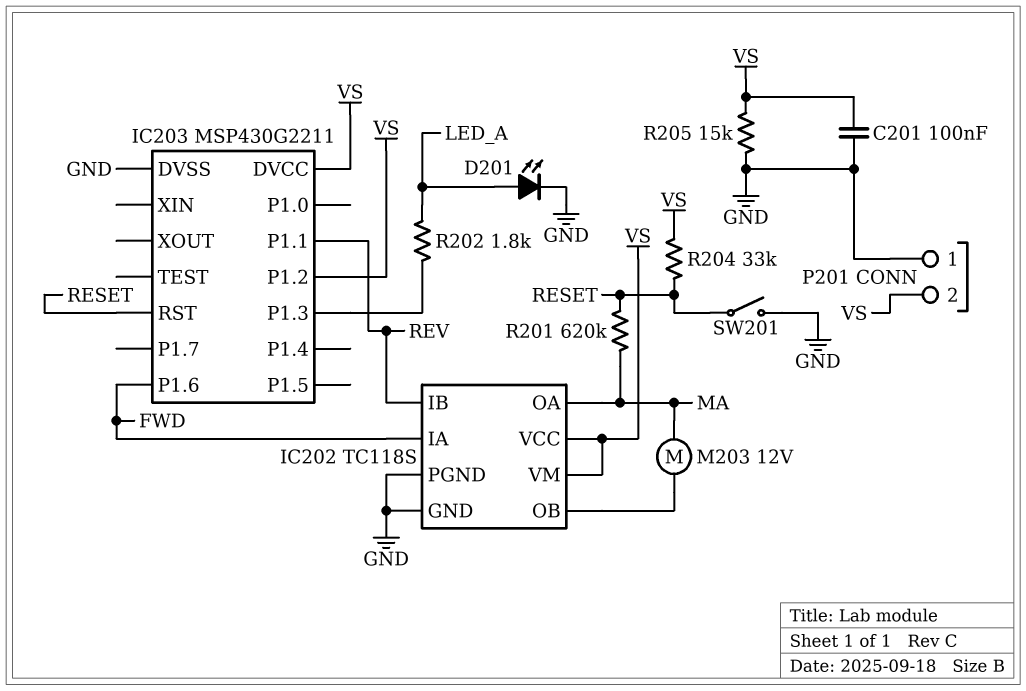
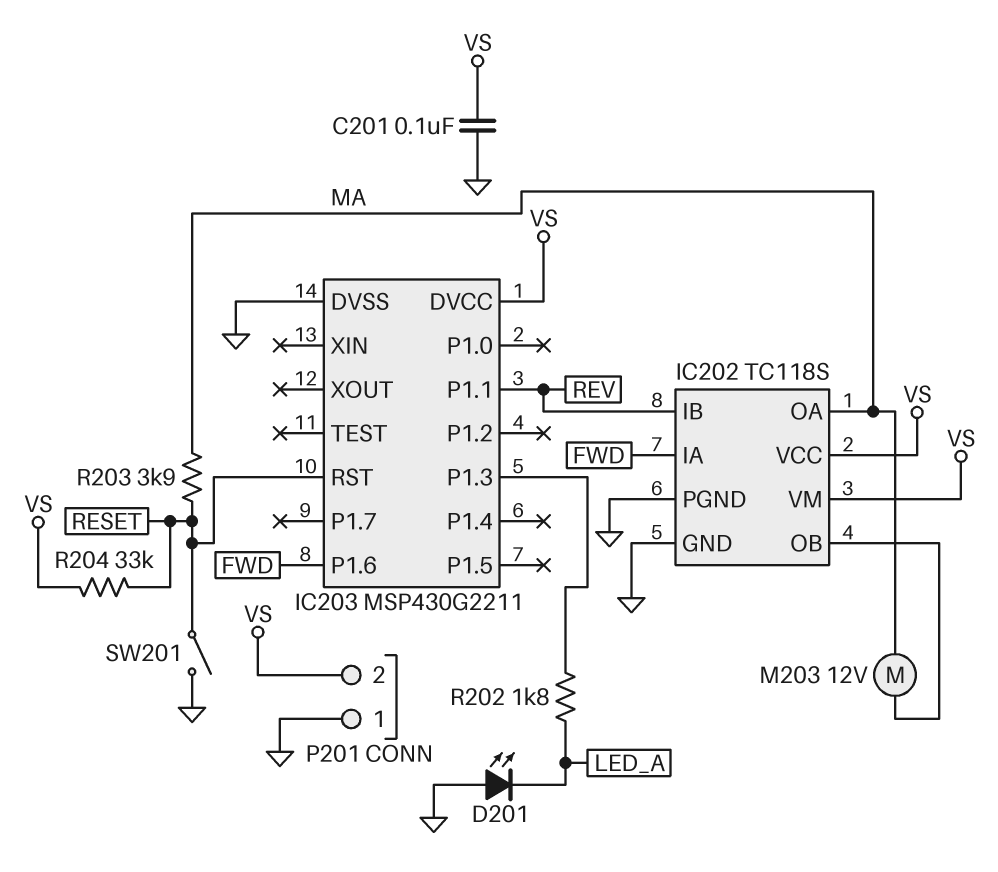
D201: LED (A LED_A, K GND) -> LED (A GND, K LED_A)
IC203 pin P1.2: VS -> none
R201: 620k (MA, RESET) -> none
R203: none -> 3.9k (MA, RESET)
R205: 15k (GND, VS) -> none

